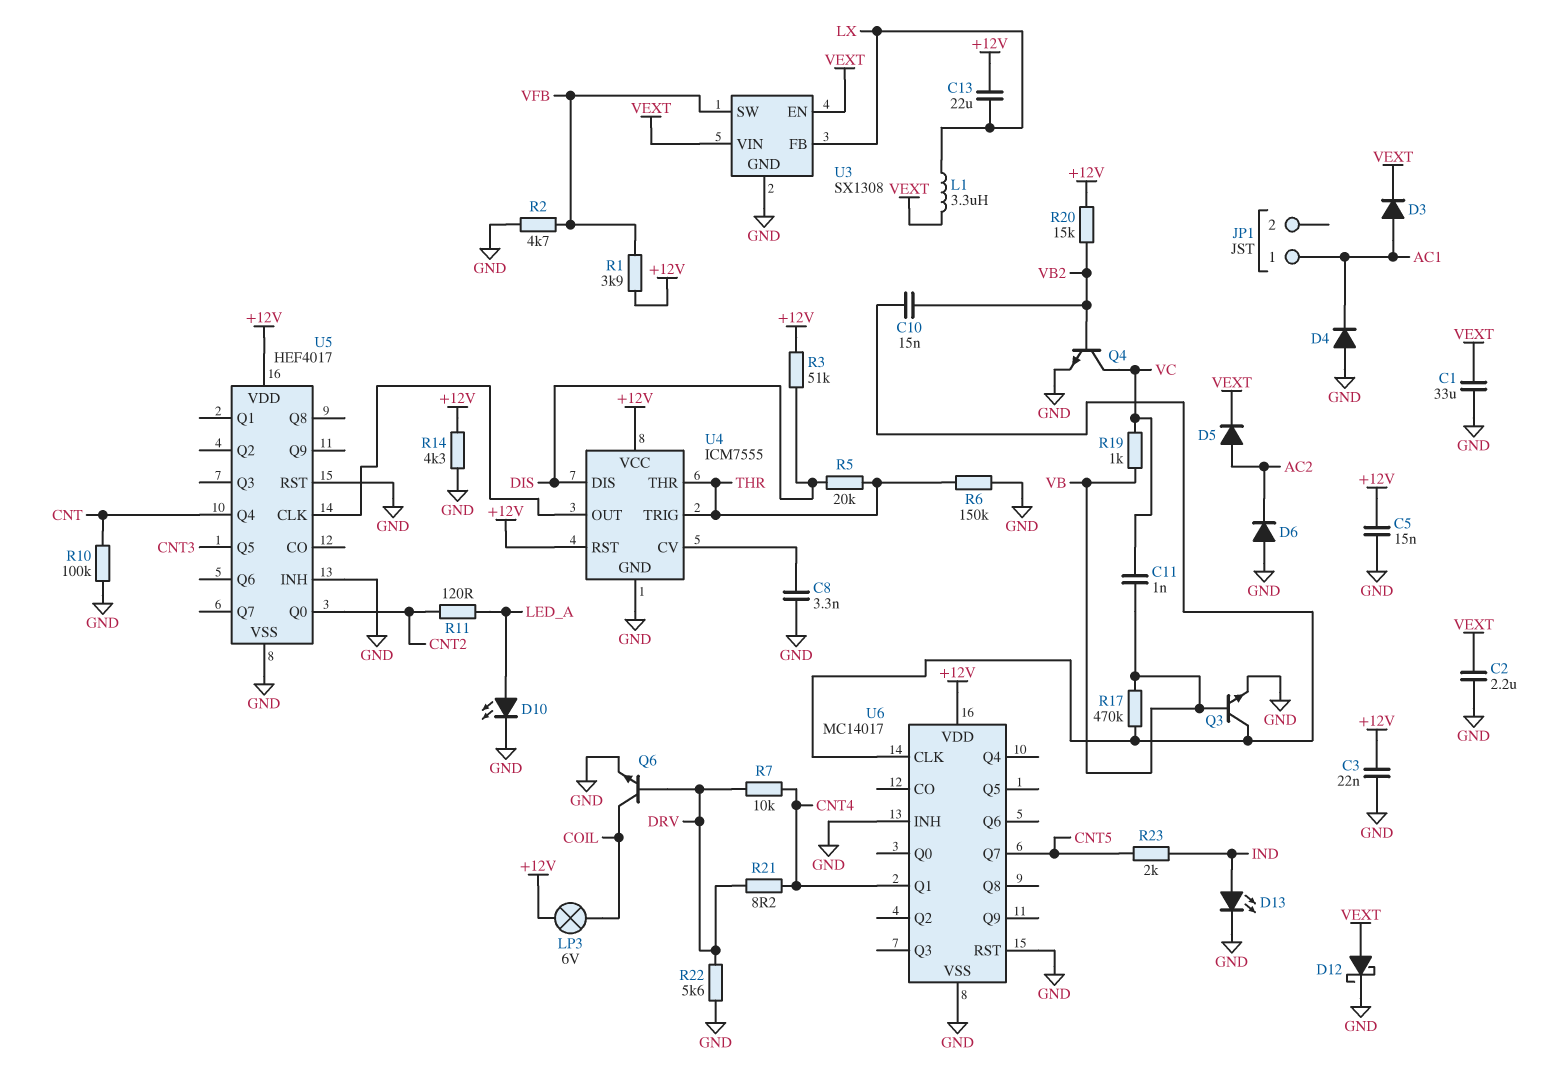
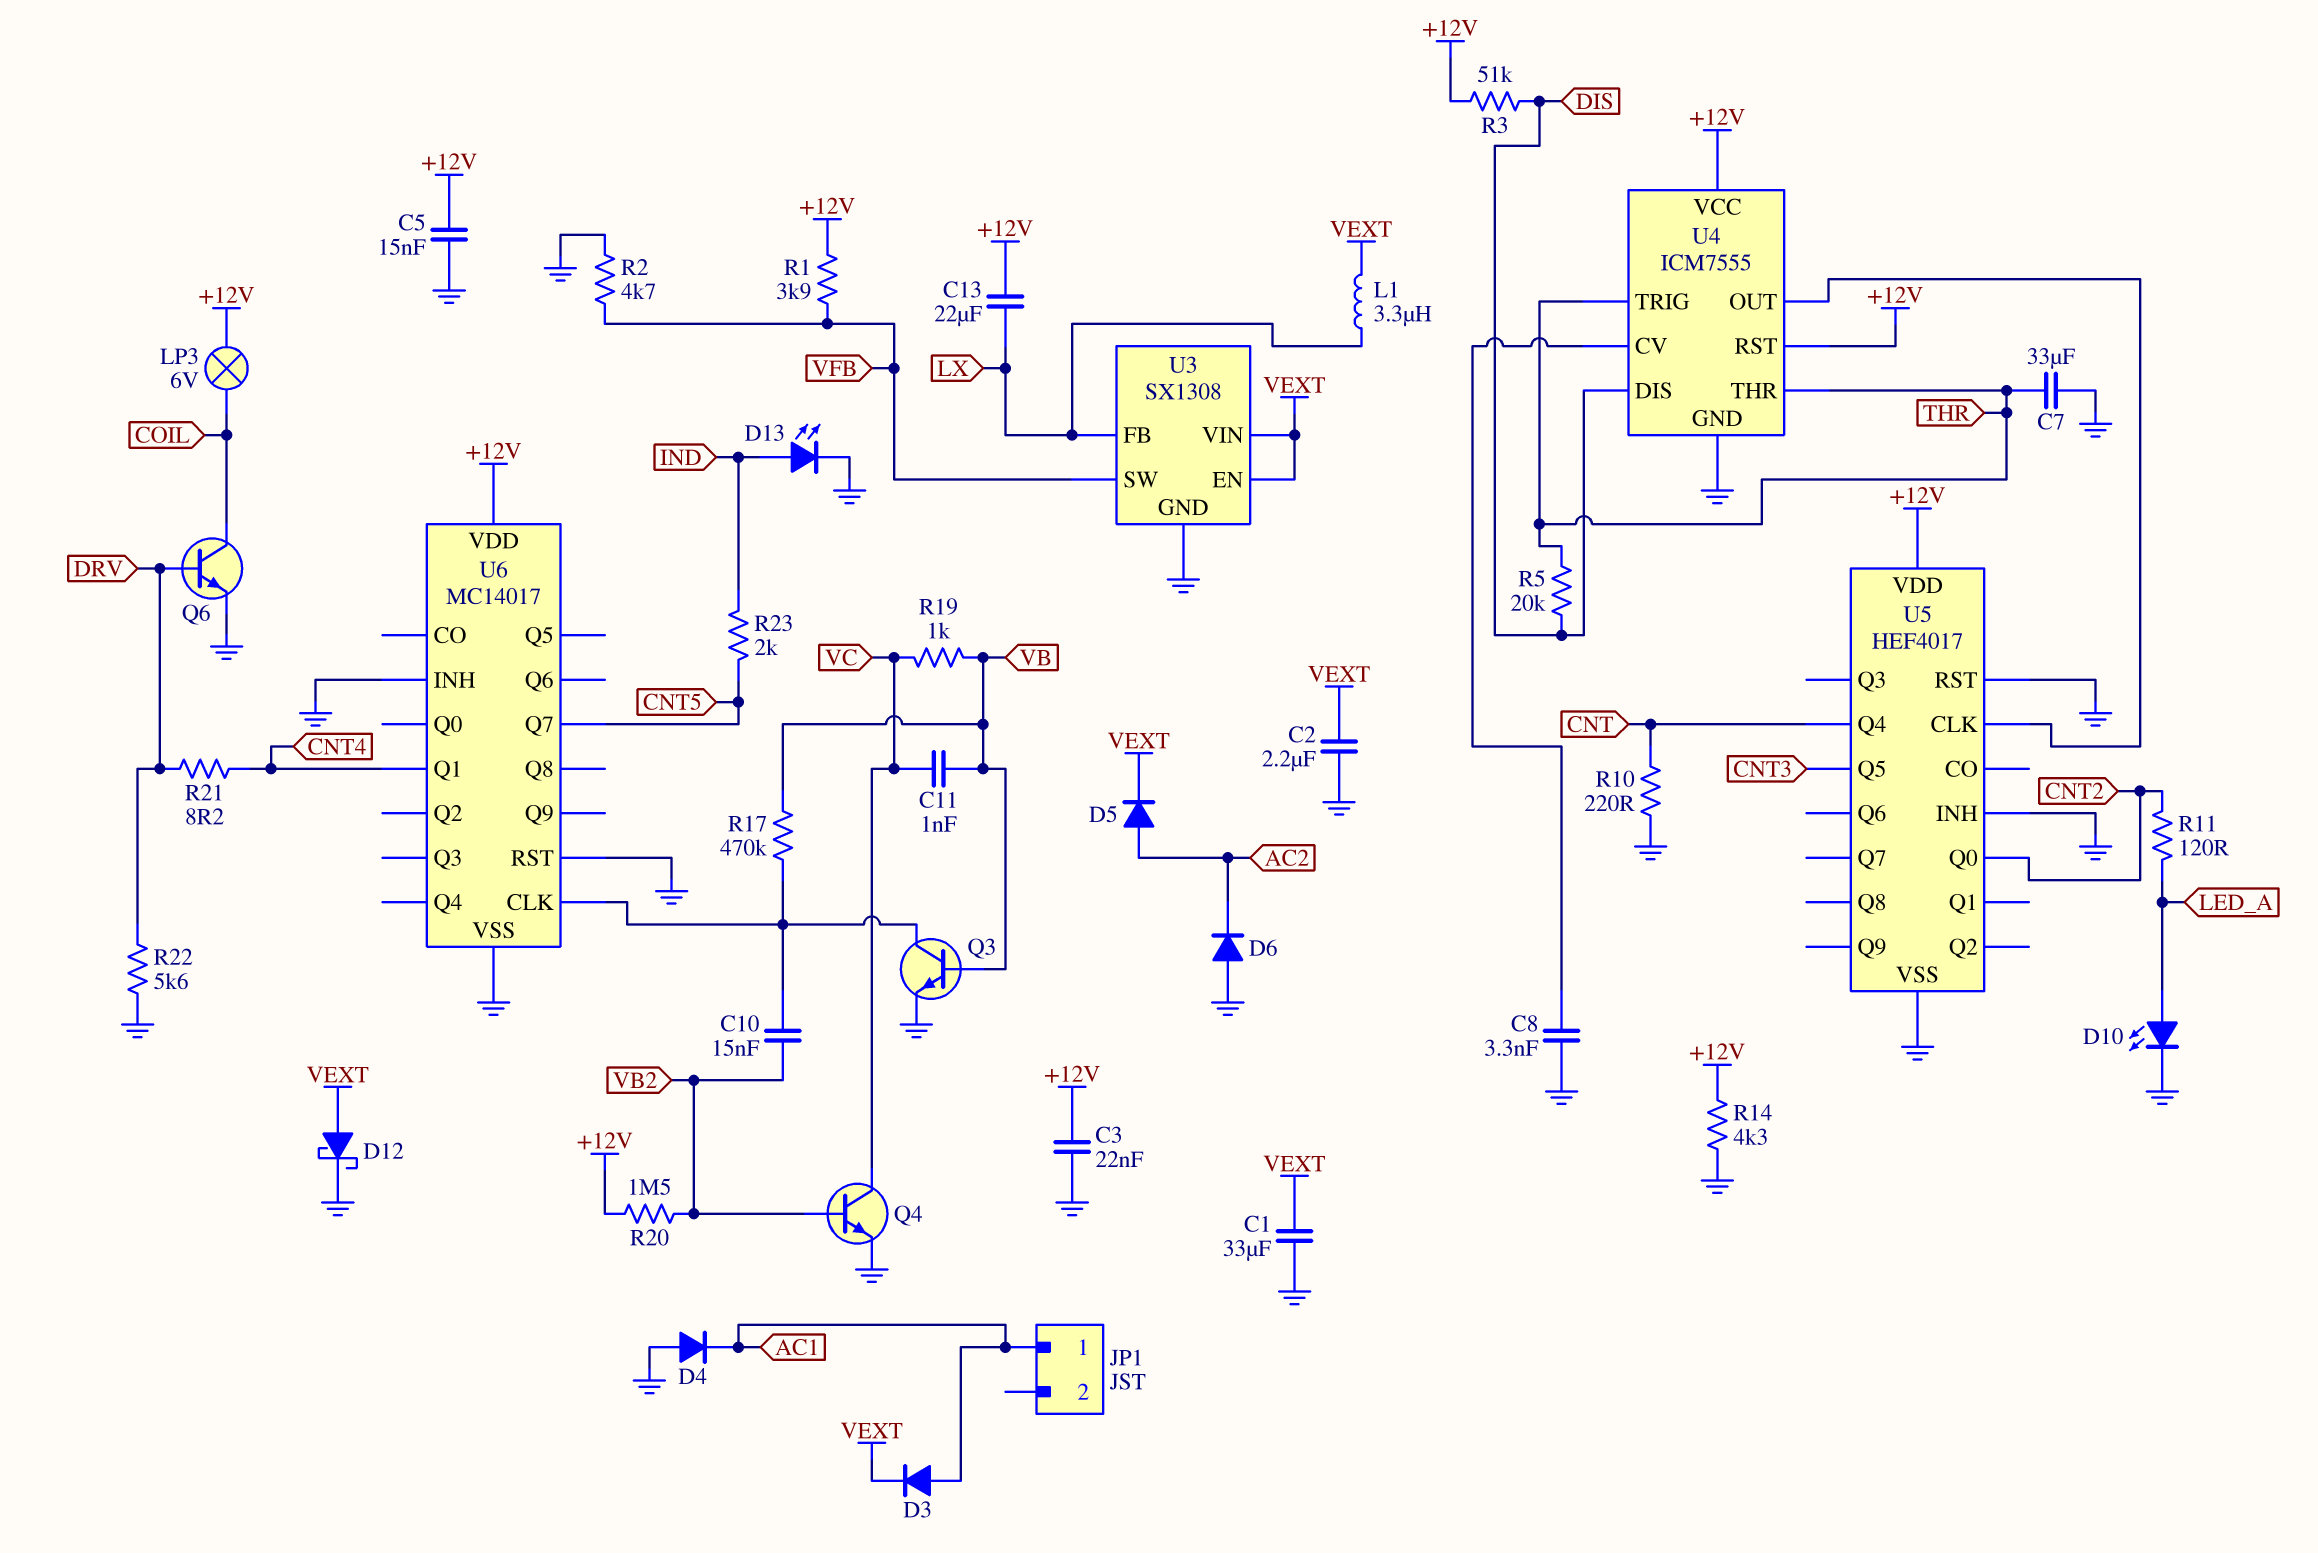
C7: none -> 33uF (GND, THR)
R6: 150k (GND, THR) -> none
R7: 10k (CNT4, DRV) -> none
R10: 100k (CNT, GND) -> 220 (CNT, GND)
R20: 15k (+12V, VB2) -> 1.5M (+12V, VB2)

